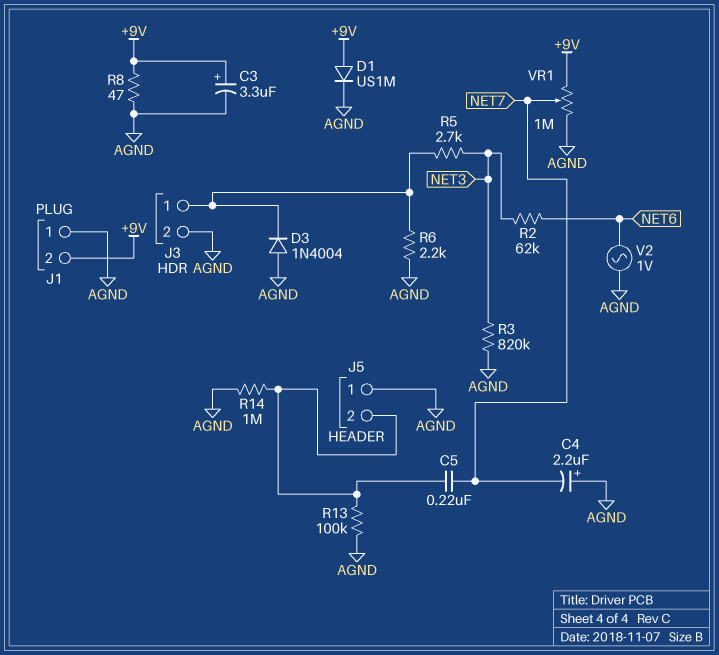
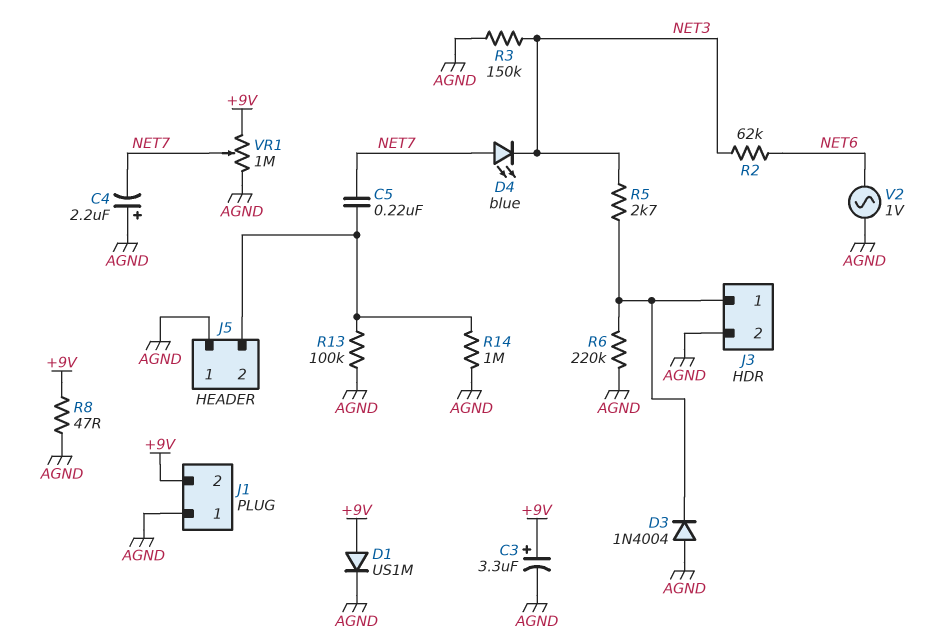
D4: none -> LED blue (A NET7, K NET3)
R3: 820k (AGND, NET3) -> 150k (AGND, NET3)
R6: 2.2k (AGND, J3/1) -> 220k (AGND, J3/1)

